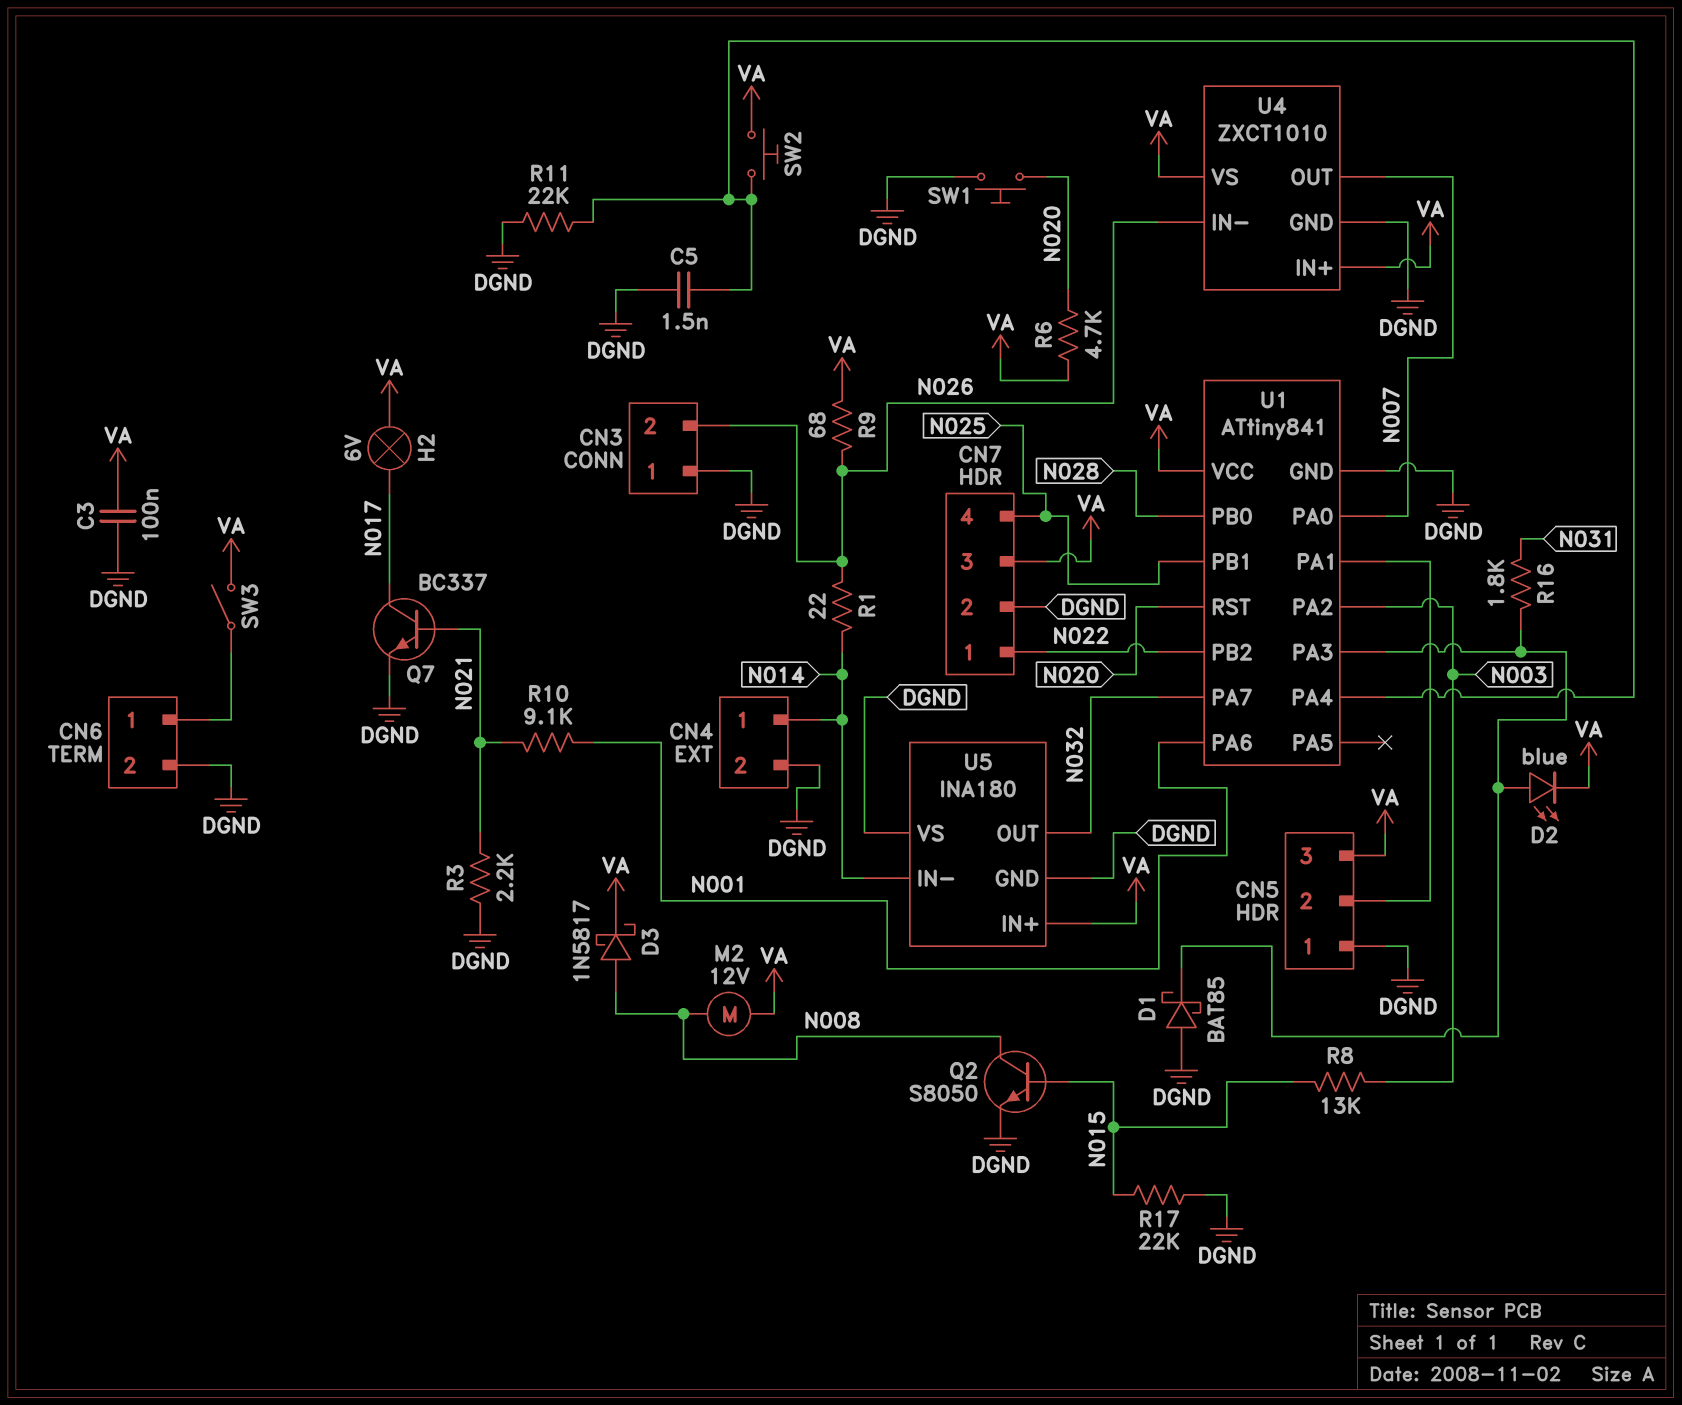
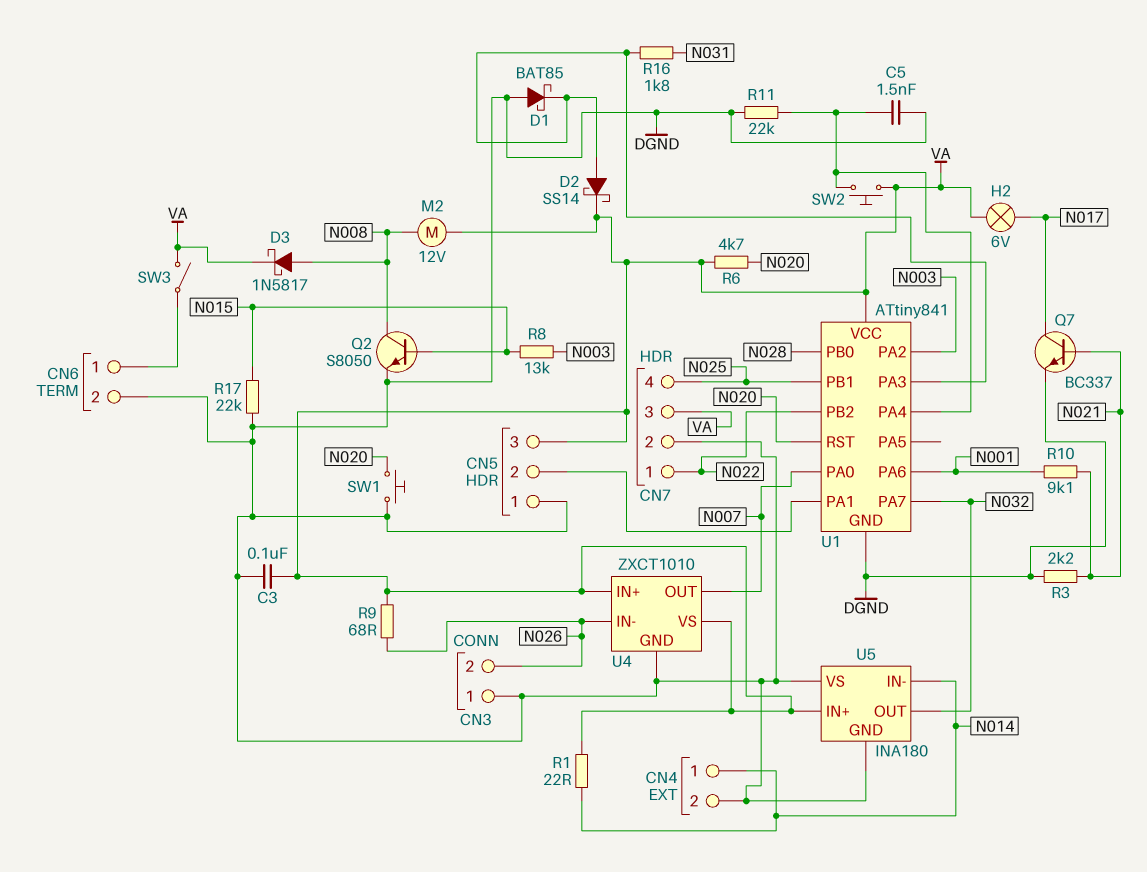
D2: LED blue (A U1/PA3, K VA) -> schottky SS14 (A U1/PA3, K VA)
R1: 22 (N014, N026) -> 22 (N014, VA)

